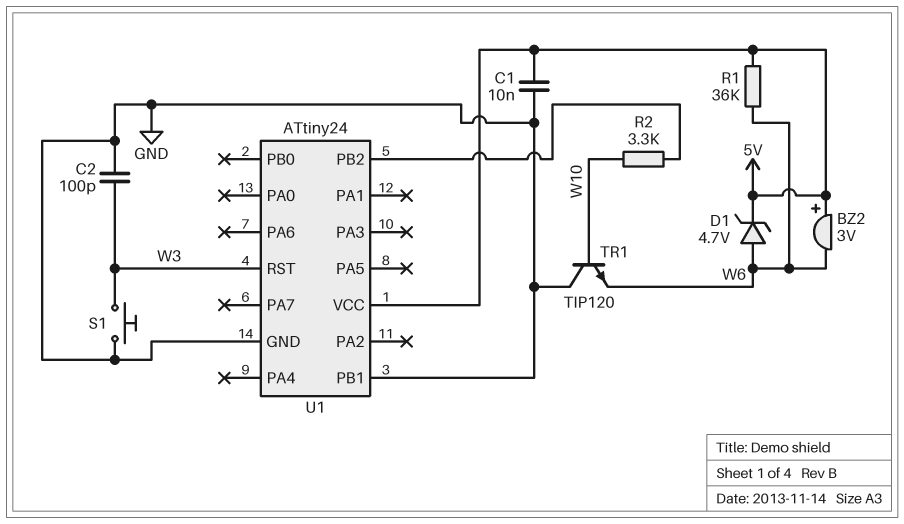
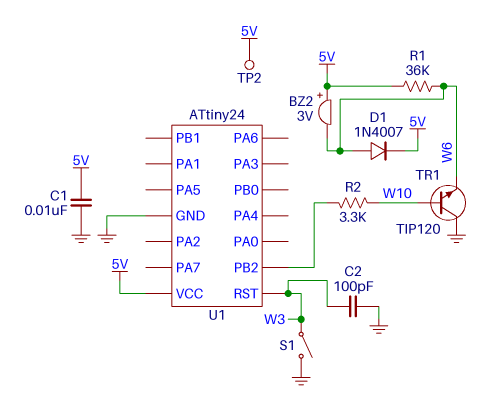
D1: zener 4.7V (A W6, K 5V) -> diode 1N4007 (A W6, K 5V)
S1: button (GND, W3) -> switch (GND, W3)
TP2: none -> test point (5V)
U1 pin PB1: GND -> none

